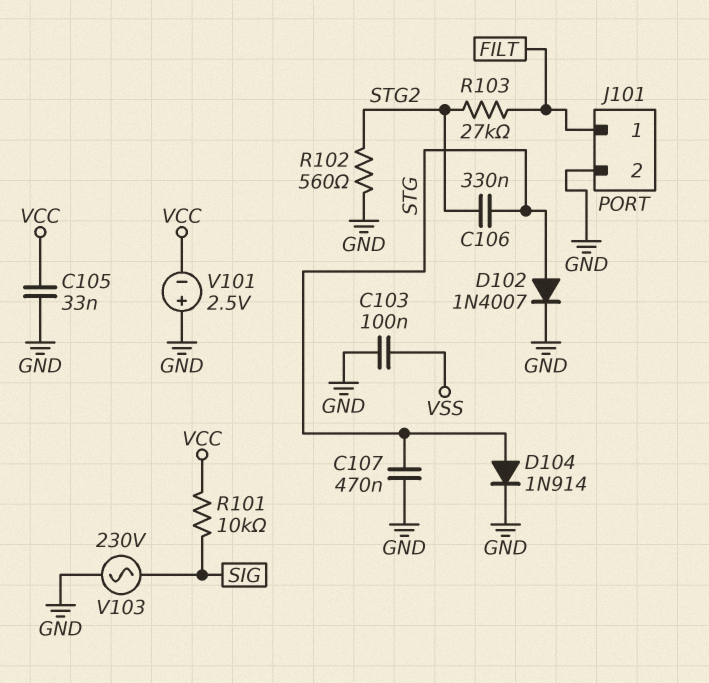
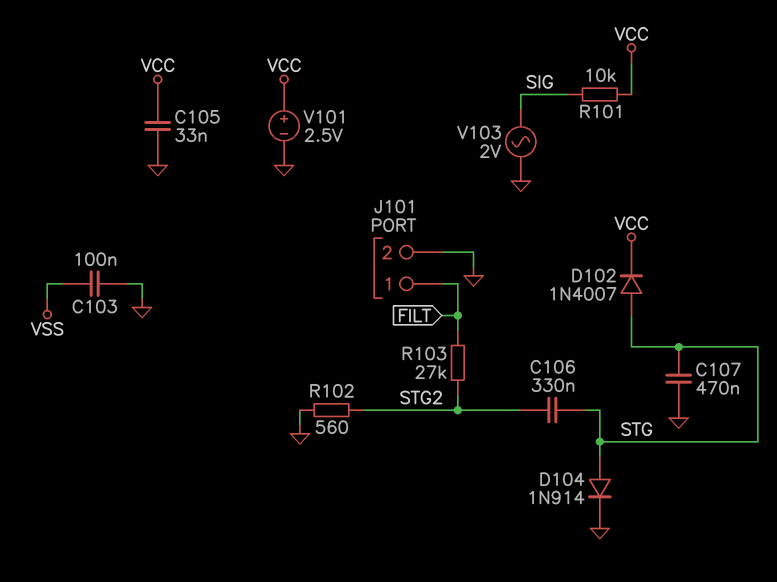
D102: diode 1N4007 (A STG, K GND) -> diode 1N4007 (A STG, K VCC)
V101: 2.5V (plus GND, minus VCC) -> 2.5V (plus VCC, minus GND)
V103: AC 230V (GND, SIG) -> AC 2V (GND, SIG)

